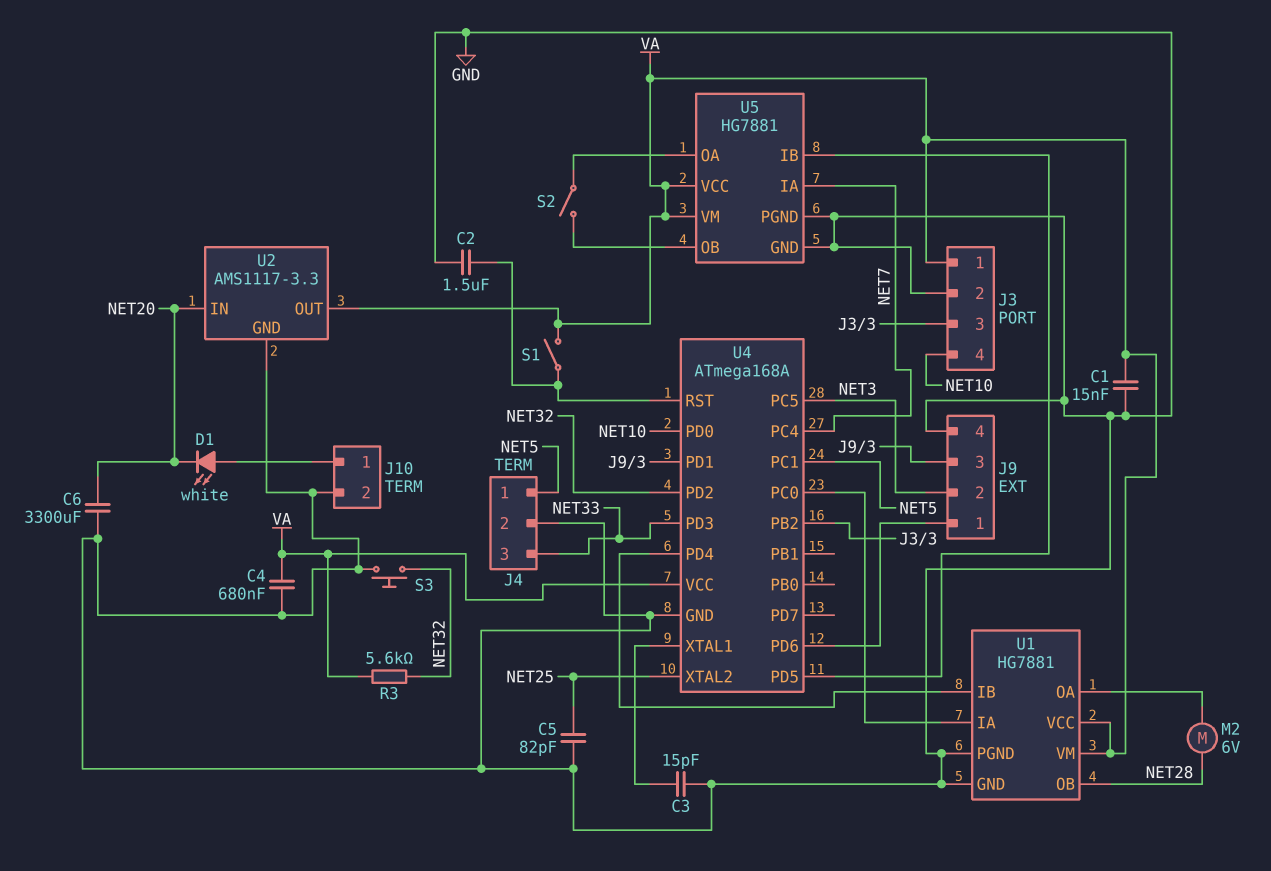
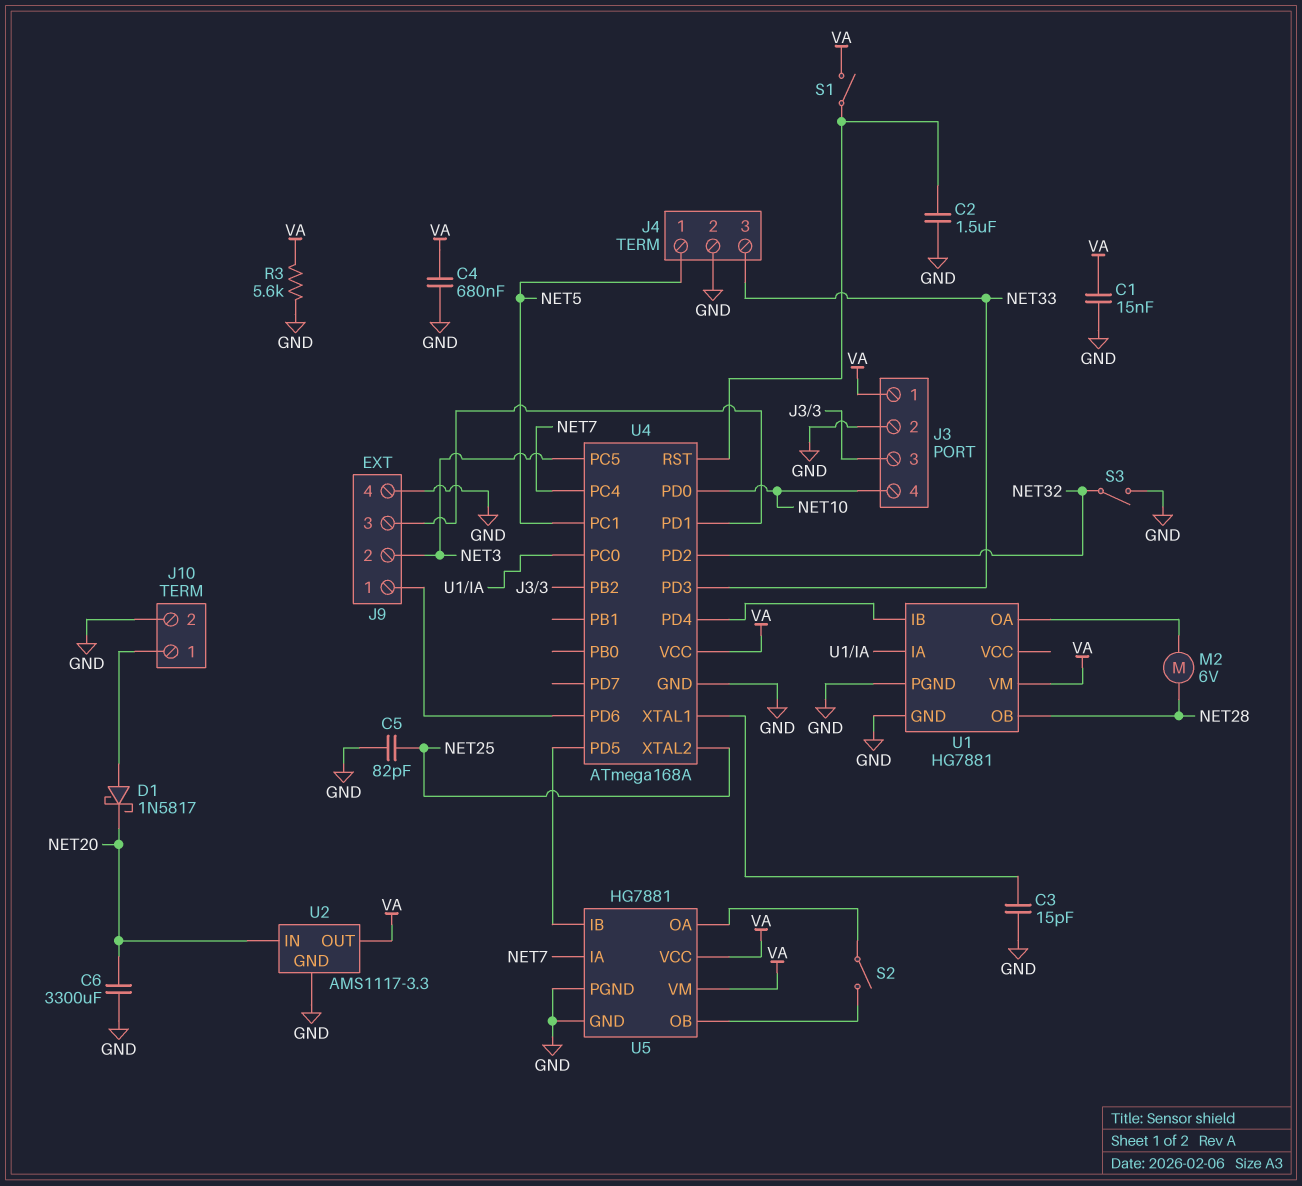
D1: LED white (A J10/1, K NET20) -> schottky 1N5817 (A J10/1, K NET20)
R3: 5.6k (NET32, VA) -> 5.6k (GND, VA)
S3: button (GND, NET32) -> switch (GND, NET32)
U1 pin VCC: VA -> none

